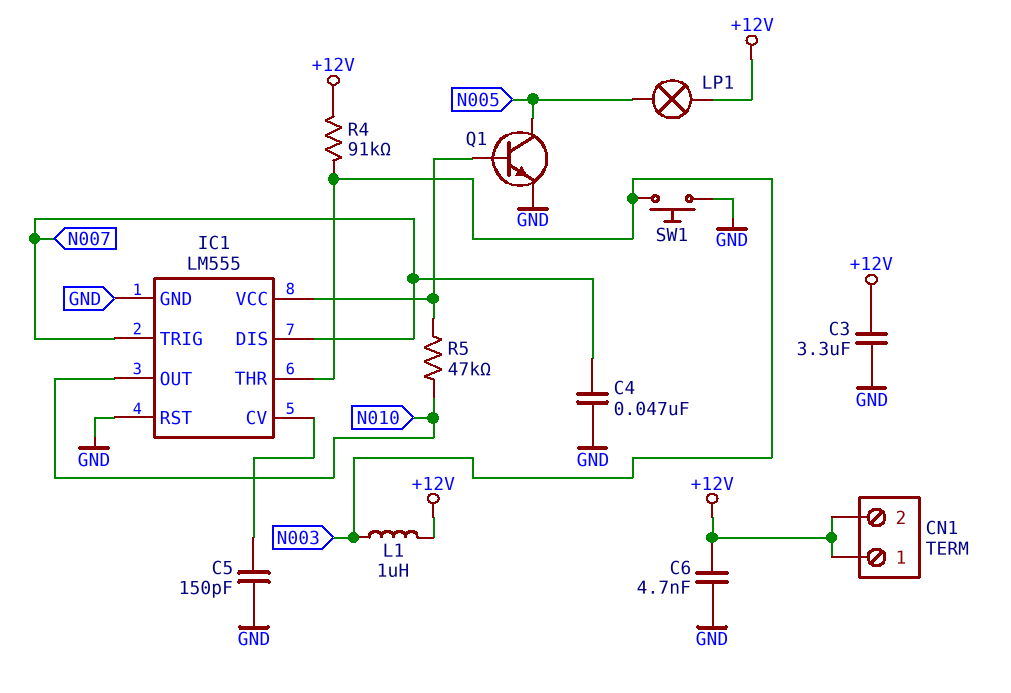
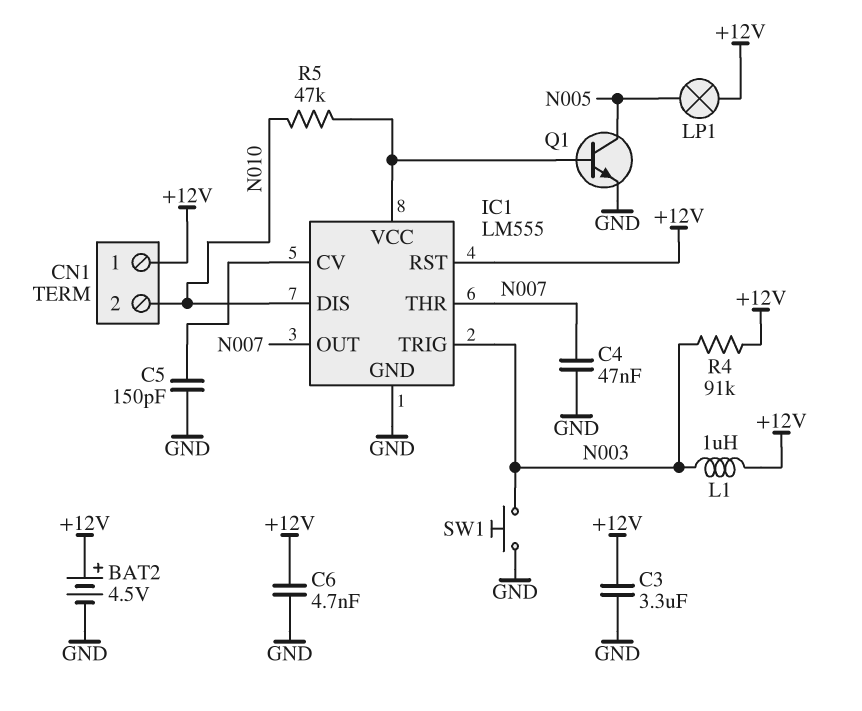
BAT2: none -> 4.5V (plus +12V, minus GND)
CN1 pin 2: +12V -> N010
IC1 pin DIS: N007 -> N010
IC1 pin OUT: N010 -> N007
IC1 pin RST: GND -> +12V
IC1 pin THR: N003 -> N007
IC1 pin TRIG: N007 -> N003

